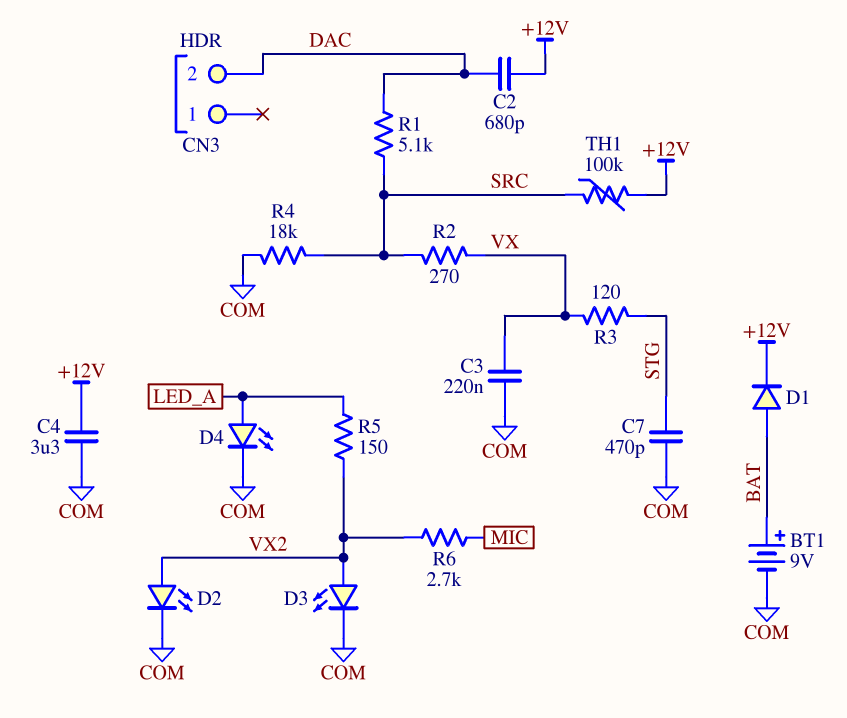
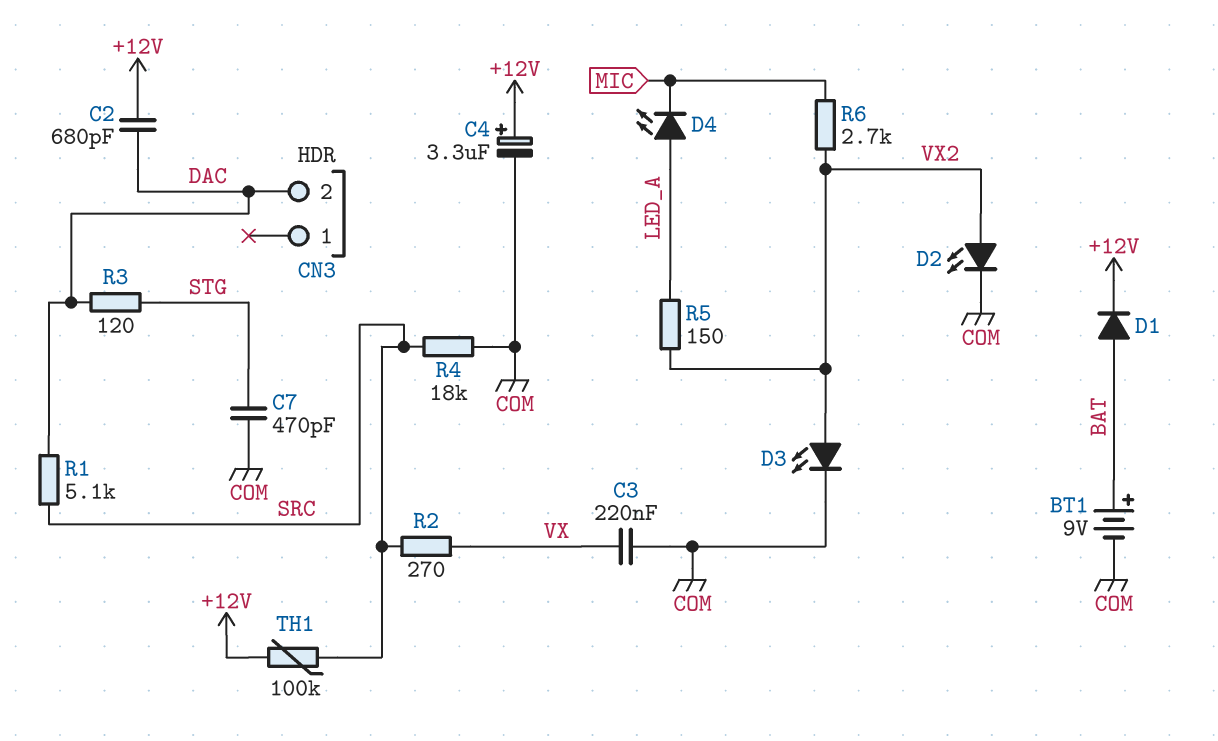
C4: 3.3uF (+12V, COM) -> 3.3uF (plus +12V, minus COM)
D4: LED (A LED_A, K COM) -> LED (A LED_A, K MIC)
R3: 120 (STG, VX) -> 120 (DAC, STG)

